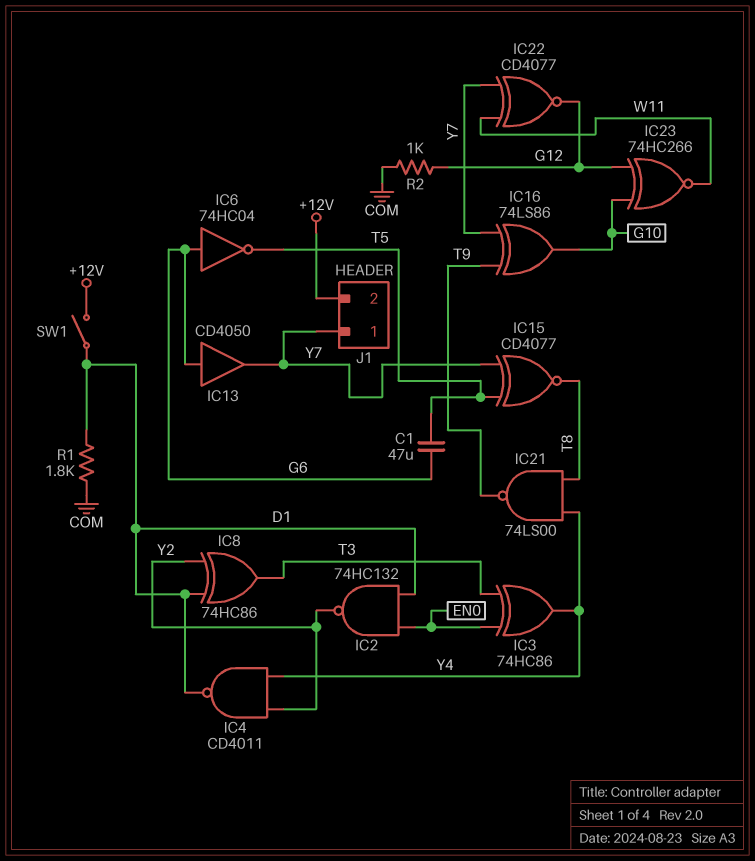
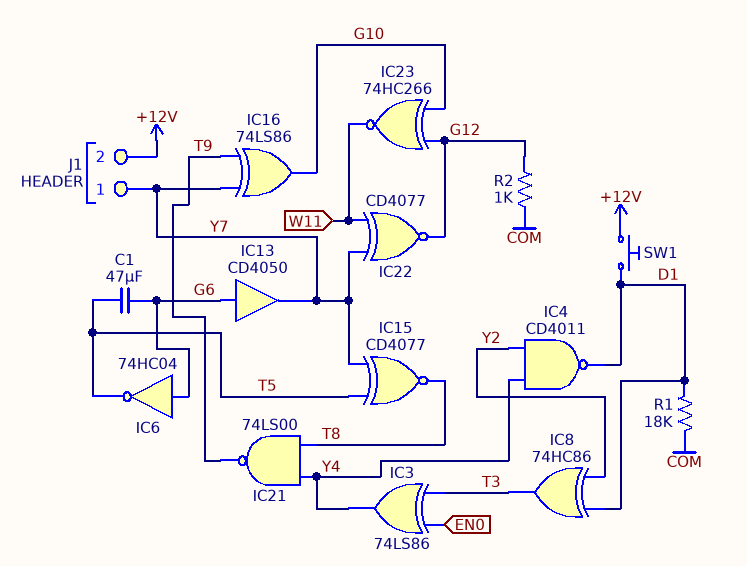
IC2: NAND 74HC132 (in D1, in EN0, out Y2) -> none
IC3: XOR 74HC86 (in EN0, in T3, out Y4) -> XOR 74LS86 (in EN0, in T3, out Y4)
R1: 1.8k (COM, D1) -> 18k (COM, D1)
SW1: switch (+12V, D1) -> button (+12V, D1)

